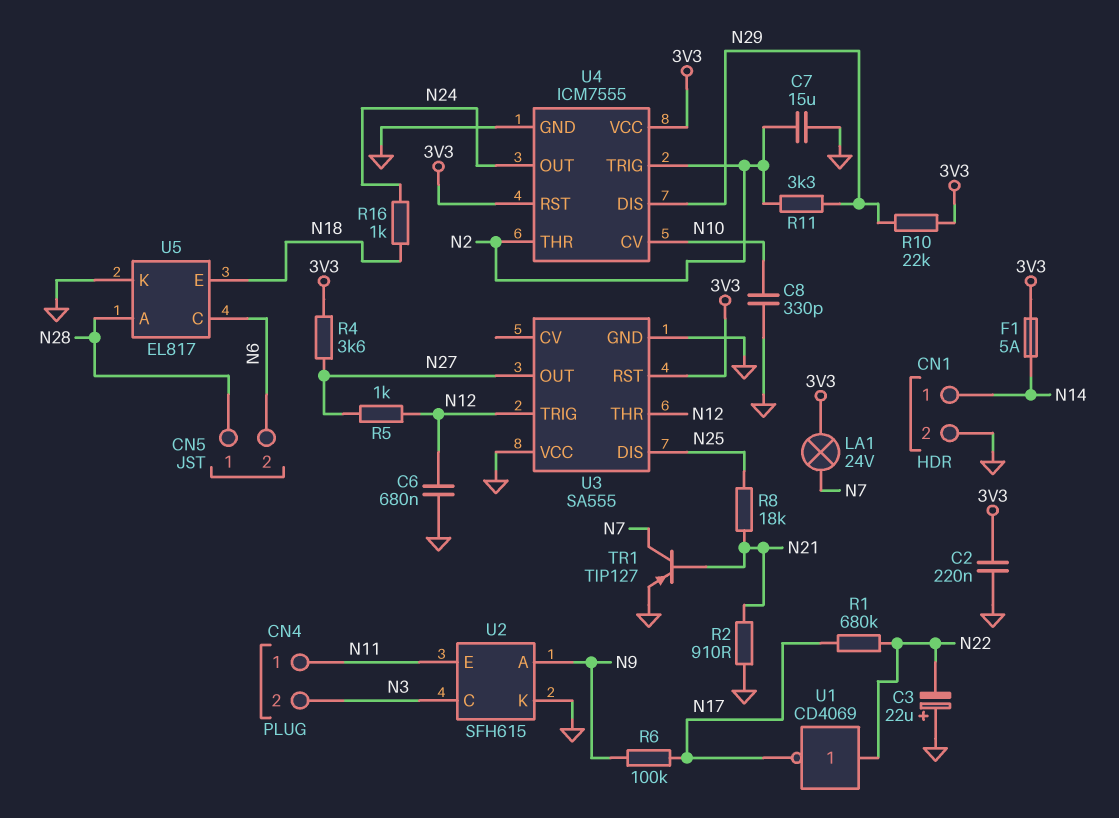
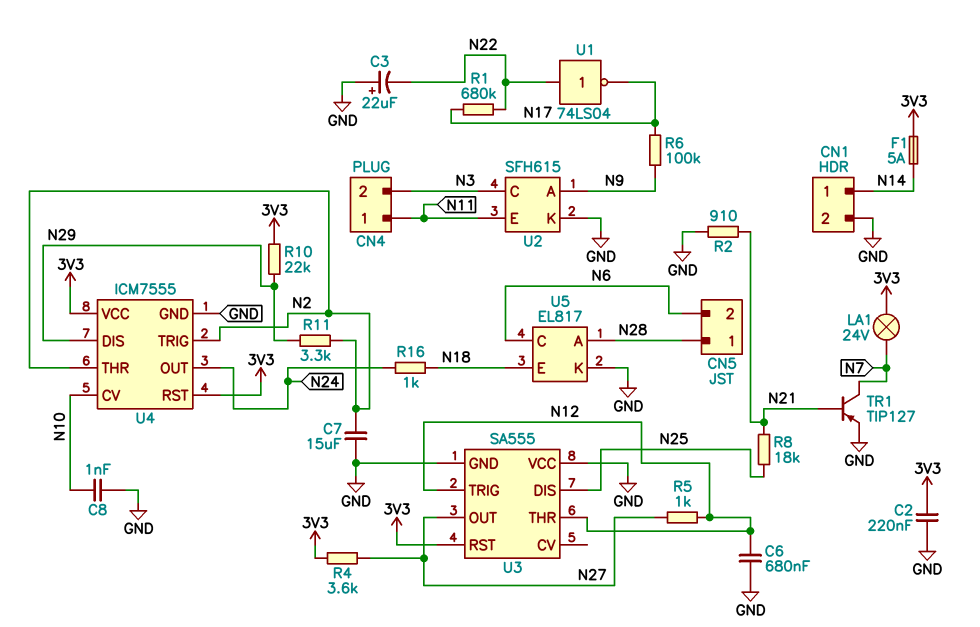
C8: 330pF (GND, N10) -> 1nF (GND, N10)
U1: NOT CD4069 (in N22, out N17) -> NOT 74LS04 (in N22, out N17)

